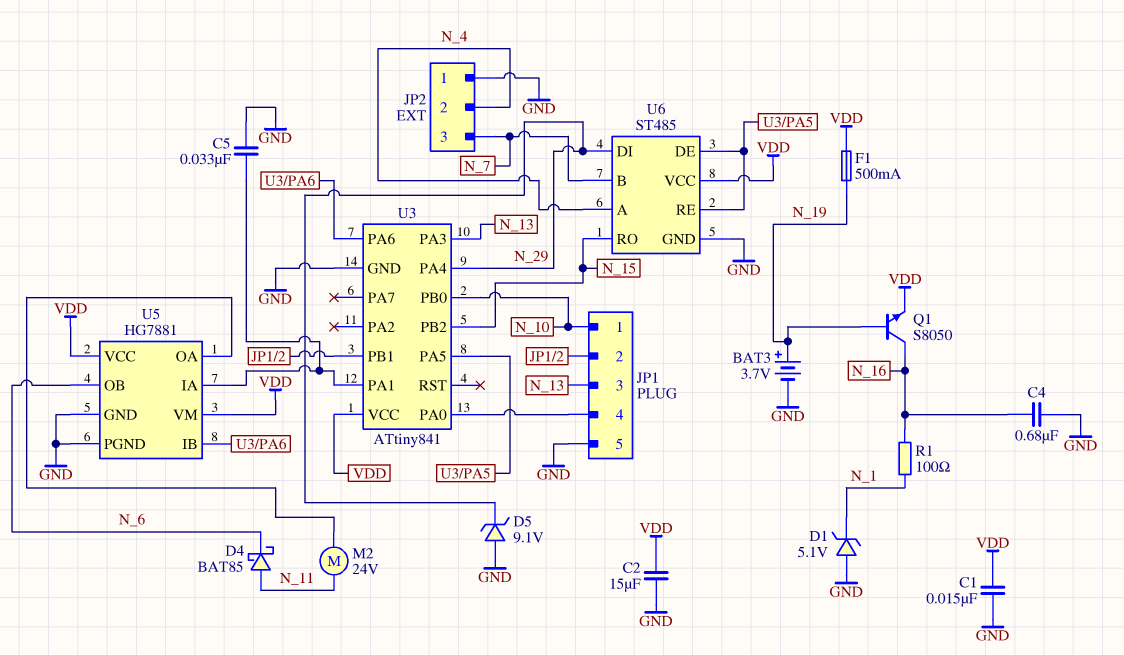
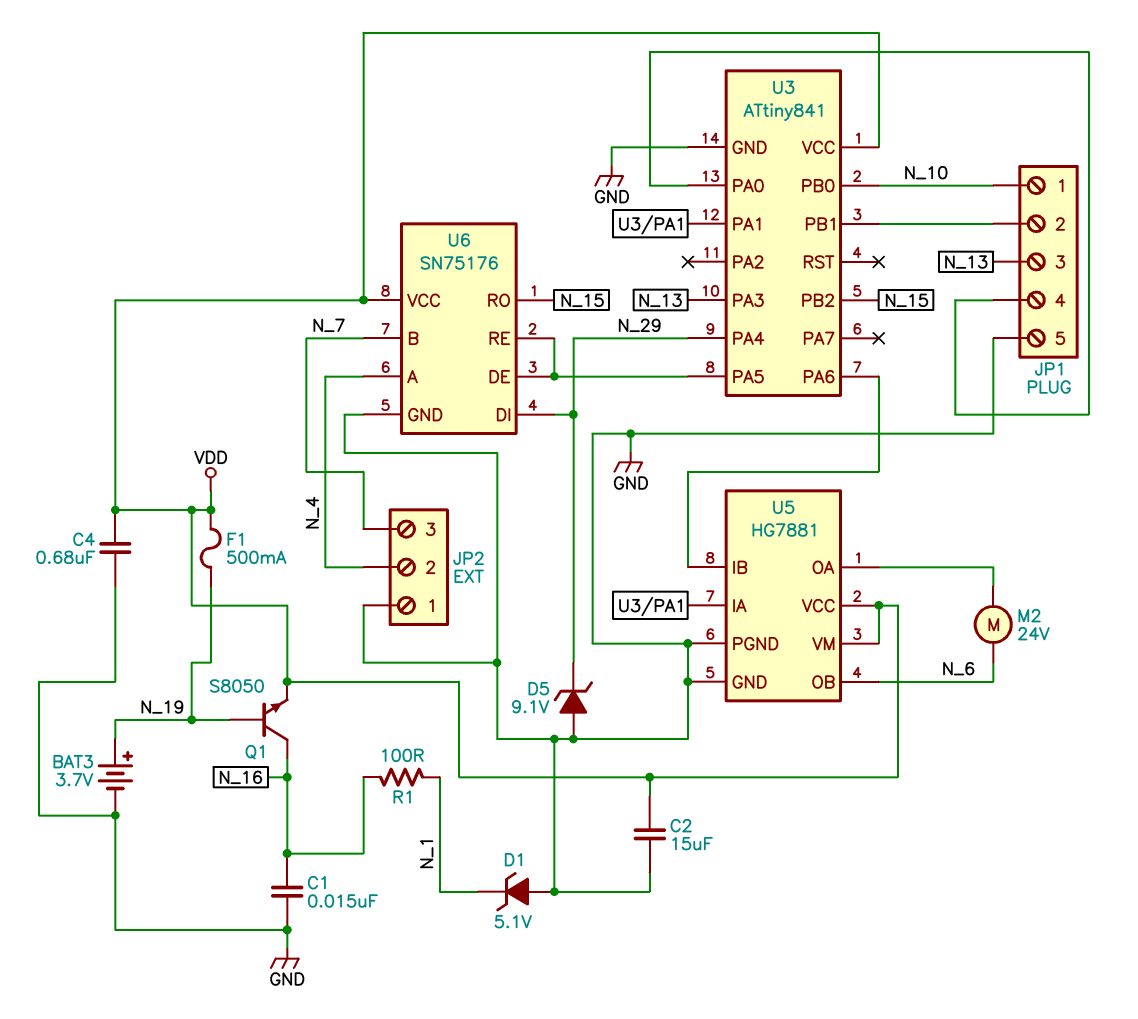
C1: 15nF (GND, VDD) -> 15nF (GND, N_16)
C4: 680nF (GND, N_16) -> 680nF (GND, VDD)
C5: 33nF (GND, U3/PA1) -> none
D4: schottky BAT85 (A N_11, K N_6) -> none
M2: motor 24V (N_11, U5/OA) -> motor 24V (N_6, U5/OA)
U6: ST485 -> SN75176

